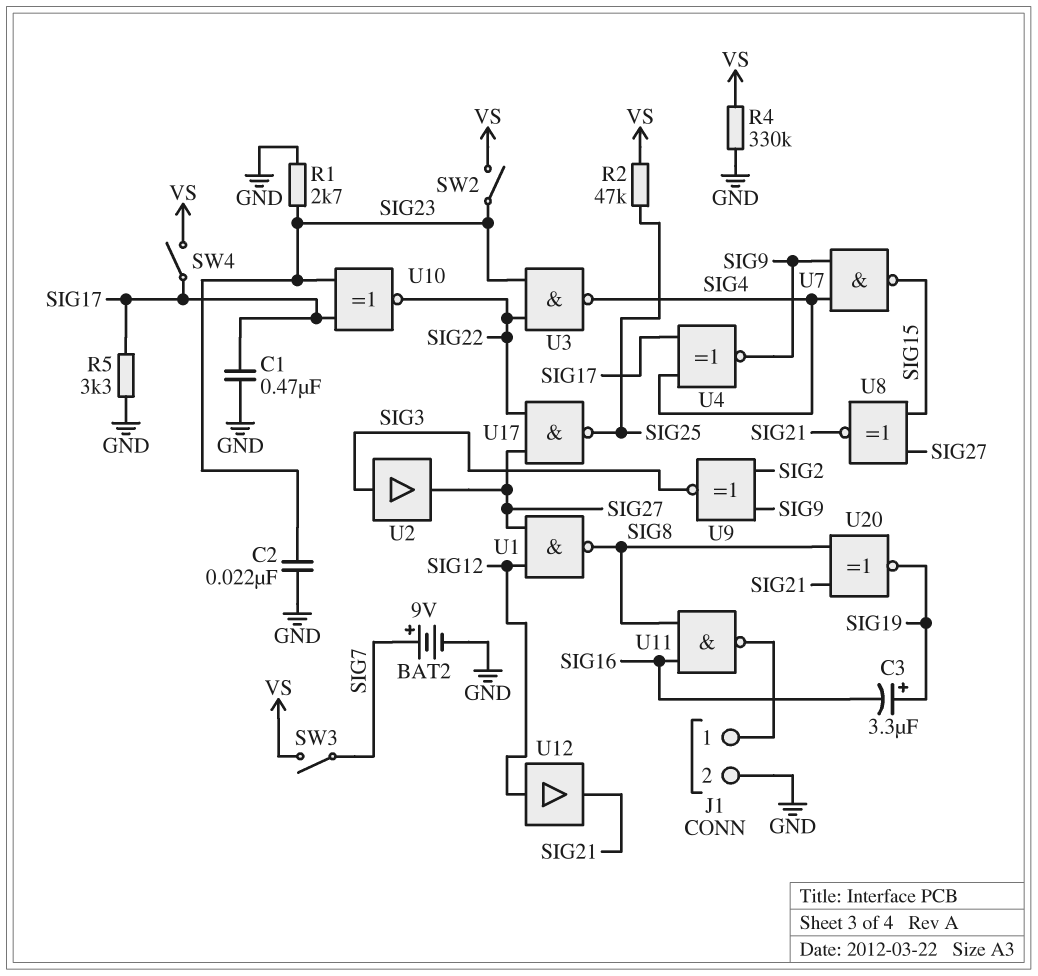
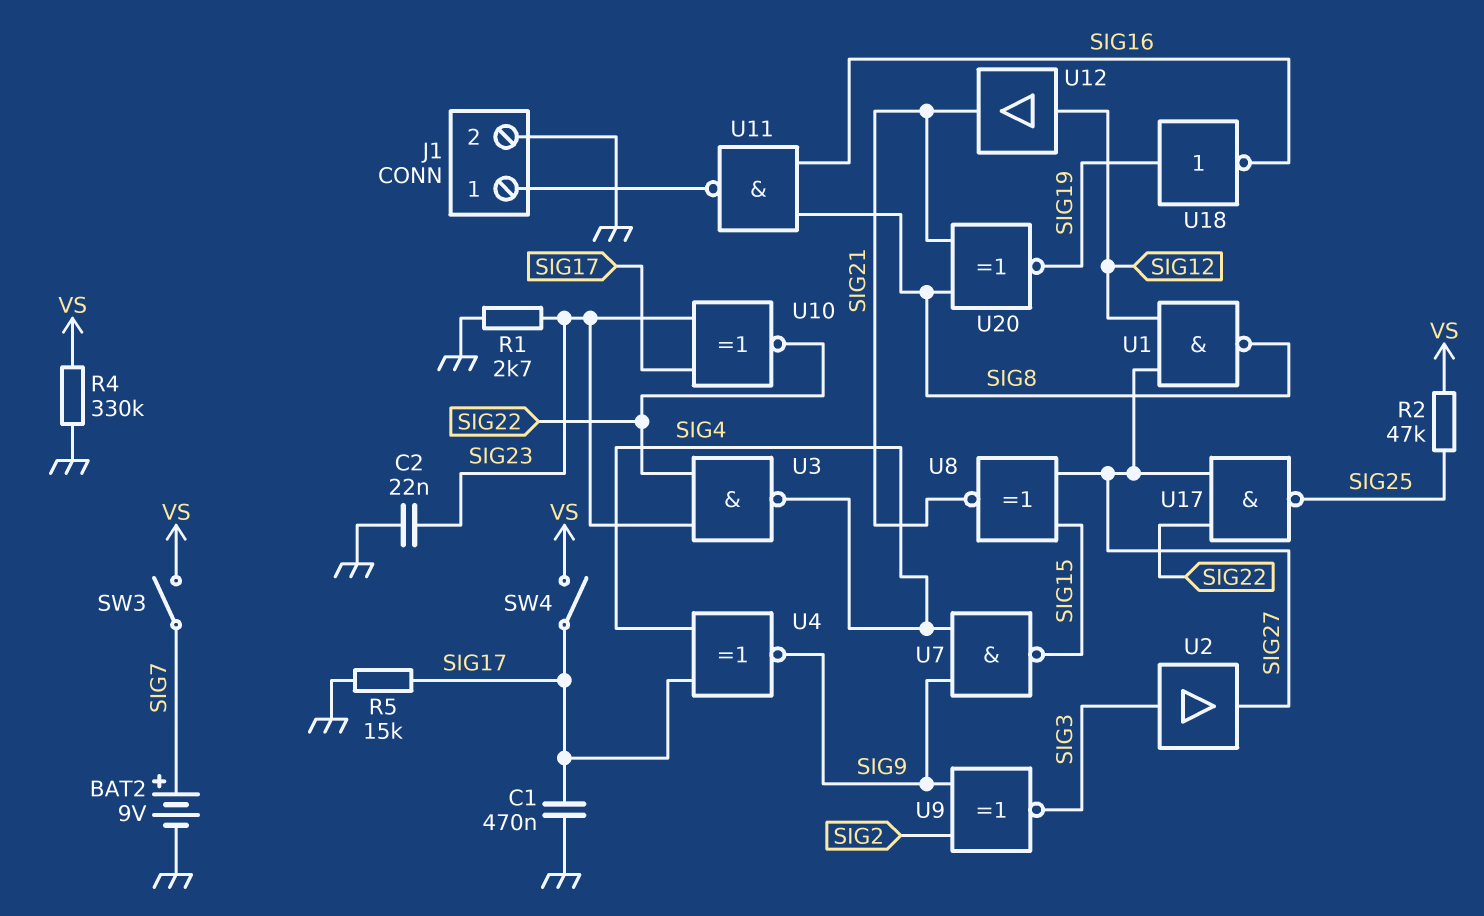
C3: 3.3uF (plus SIG19, minus SIG16) -> none
R5: 3.3k (GND, SIG17) -> 15k (GND, SIG17)
SW2: switch (SIG23, VS) -> none
U18: none -> NOT (in SIG19, out SIG16)

